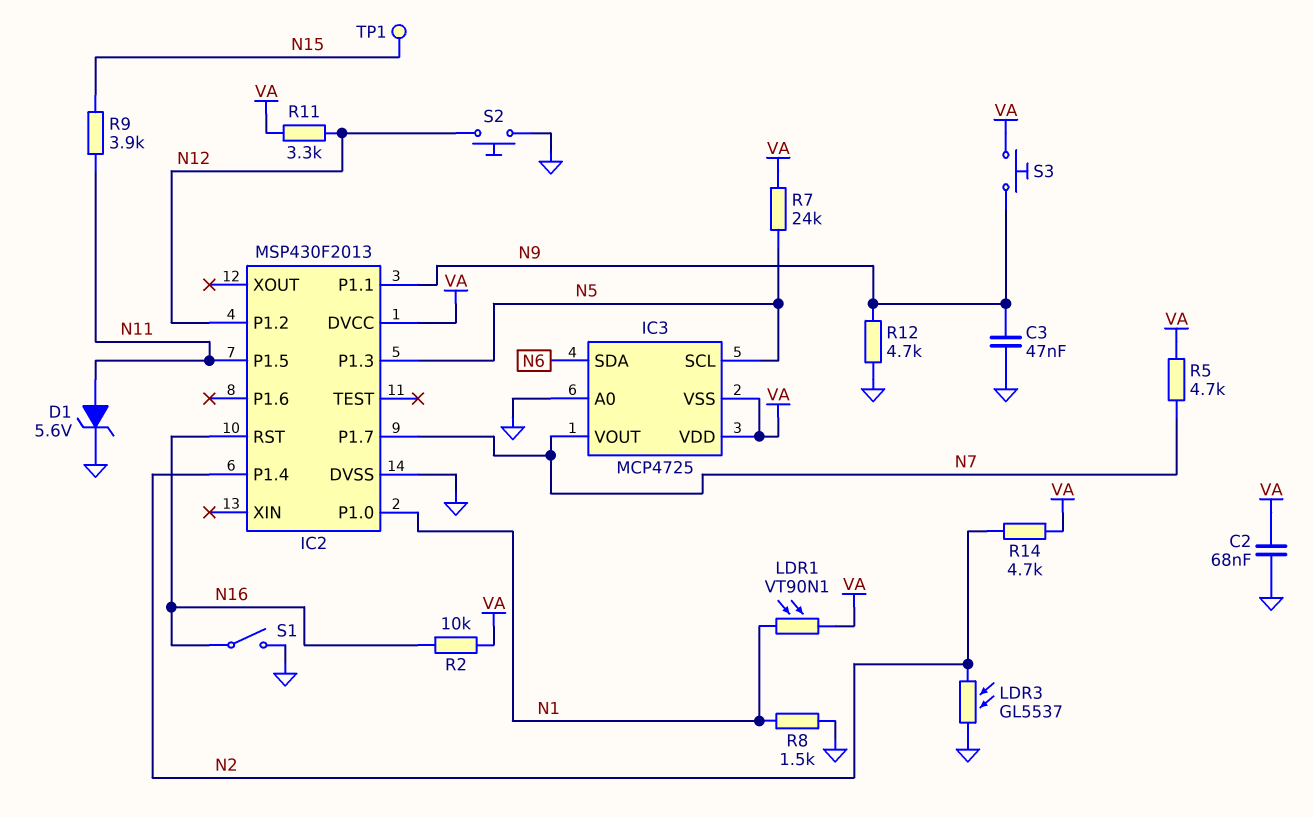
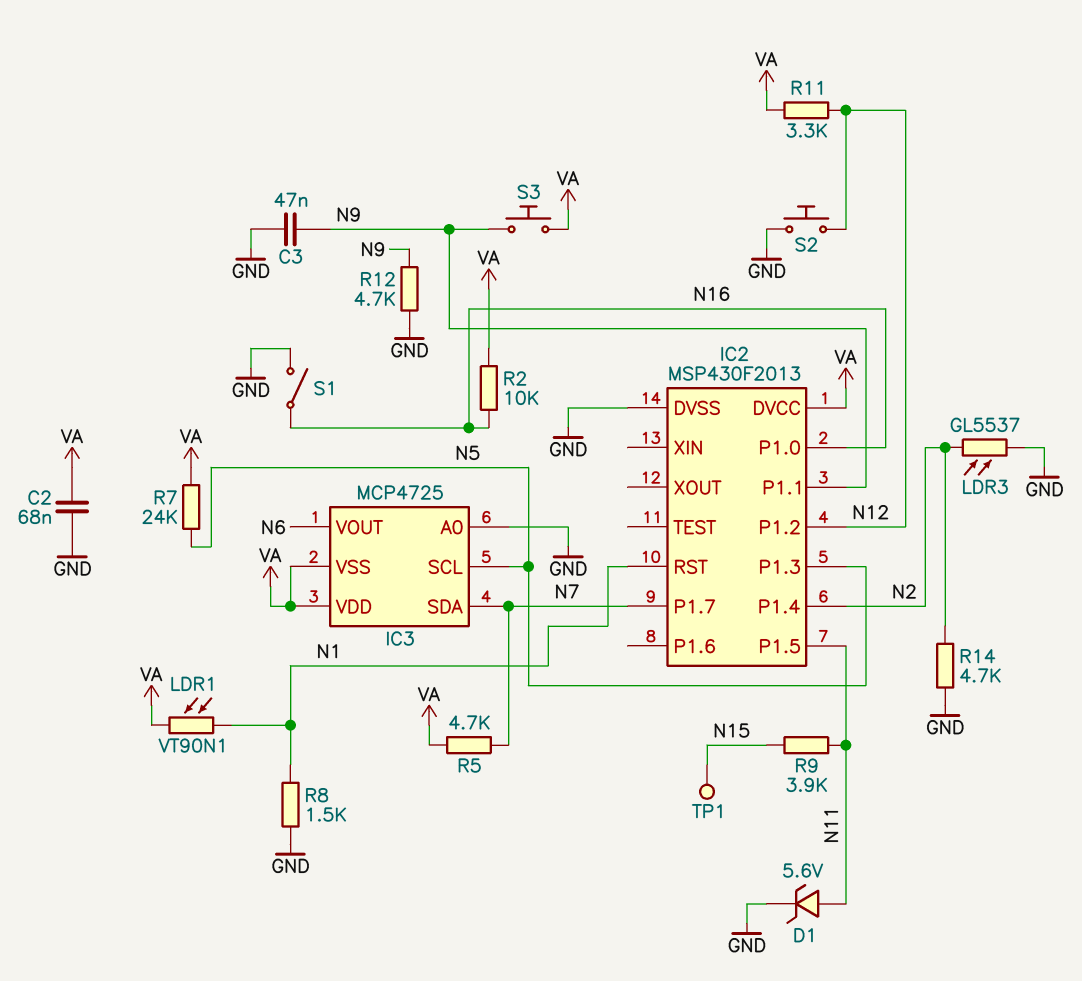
IC2 pin P1.0: N1 -> N16
IC2 pin RST: N16 -> N1
IC3 pin SDA: N6 -> N7
IC3 pin VOUT: N7 -> N6
R14: 4.7k (N2, VA) -> 4.7k (GND, N2)

